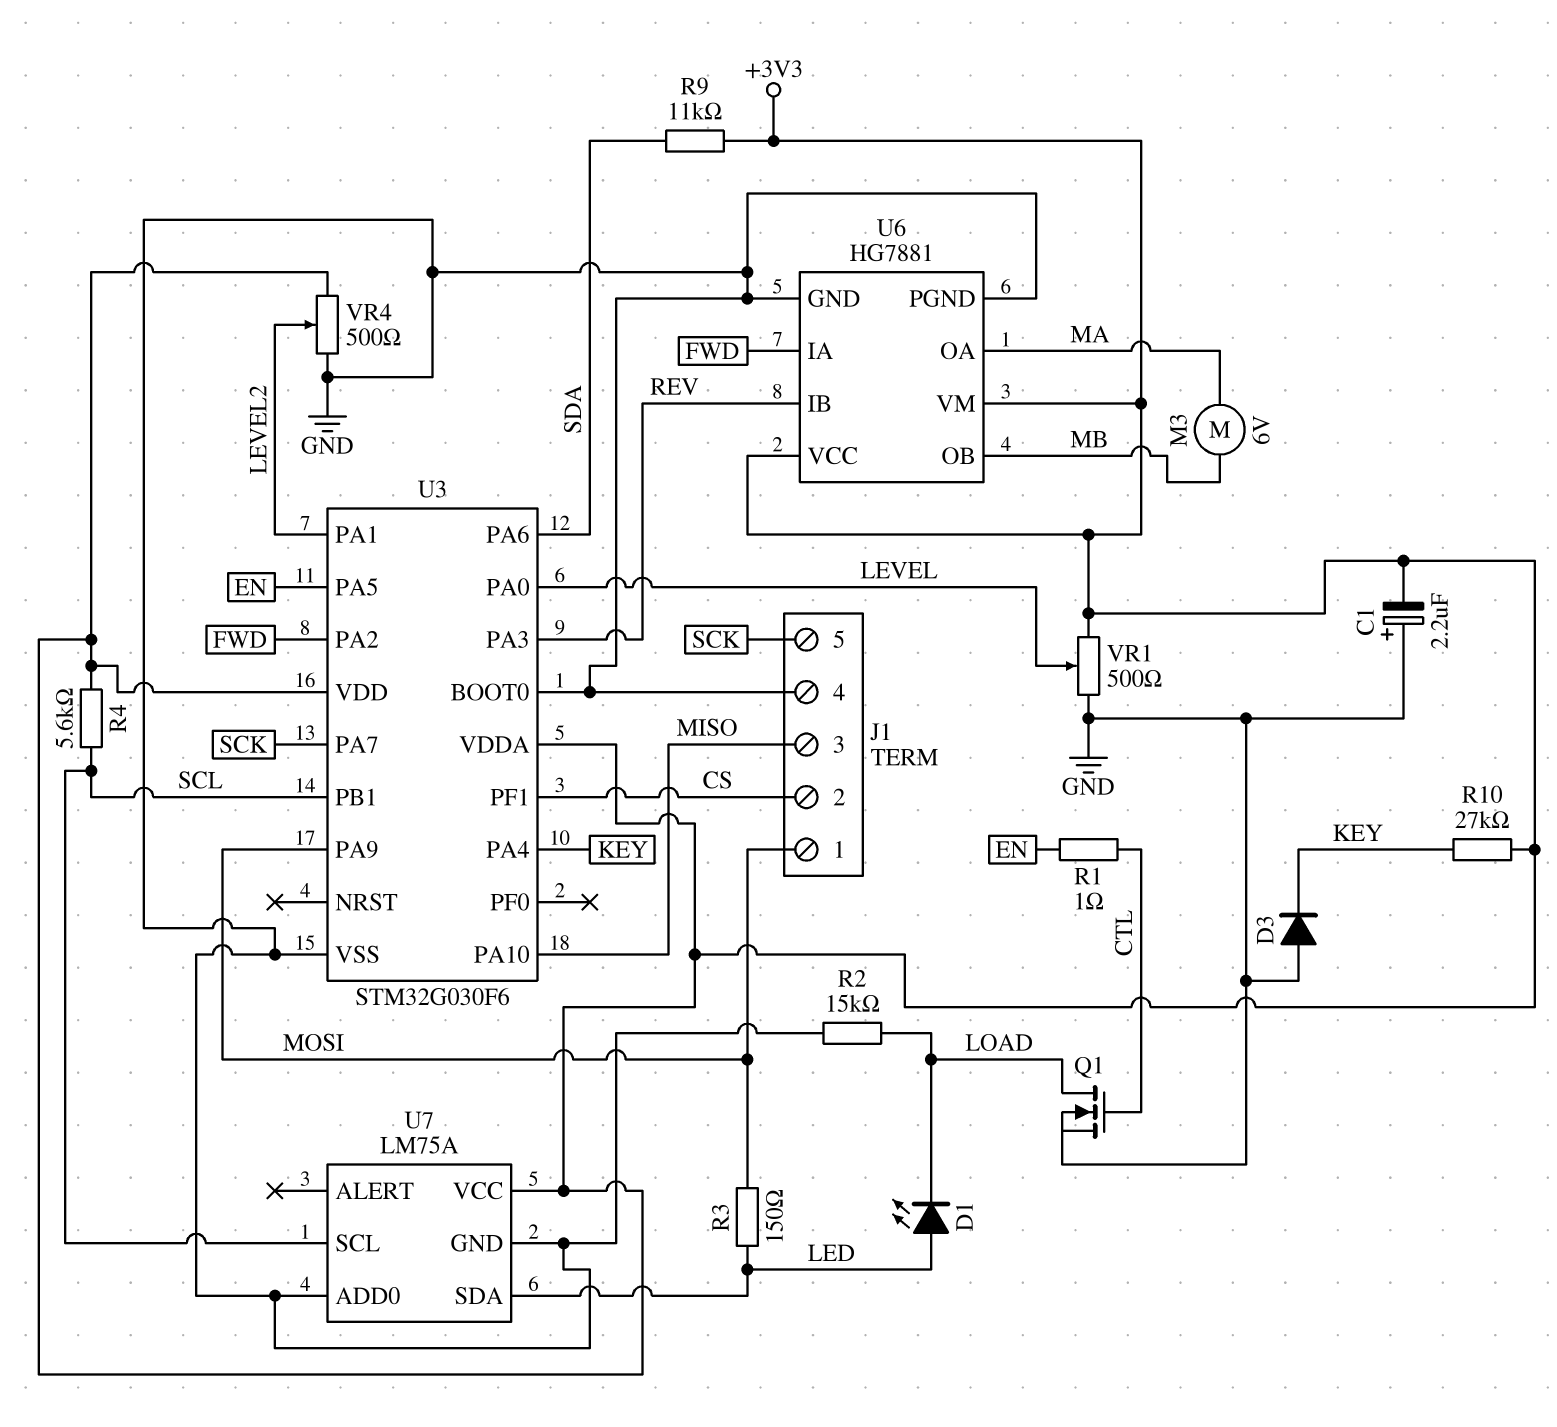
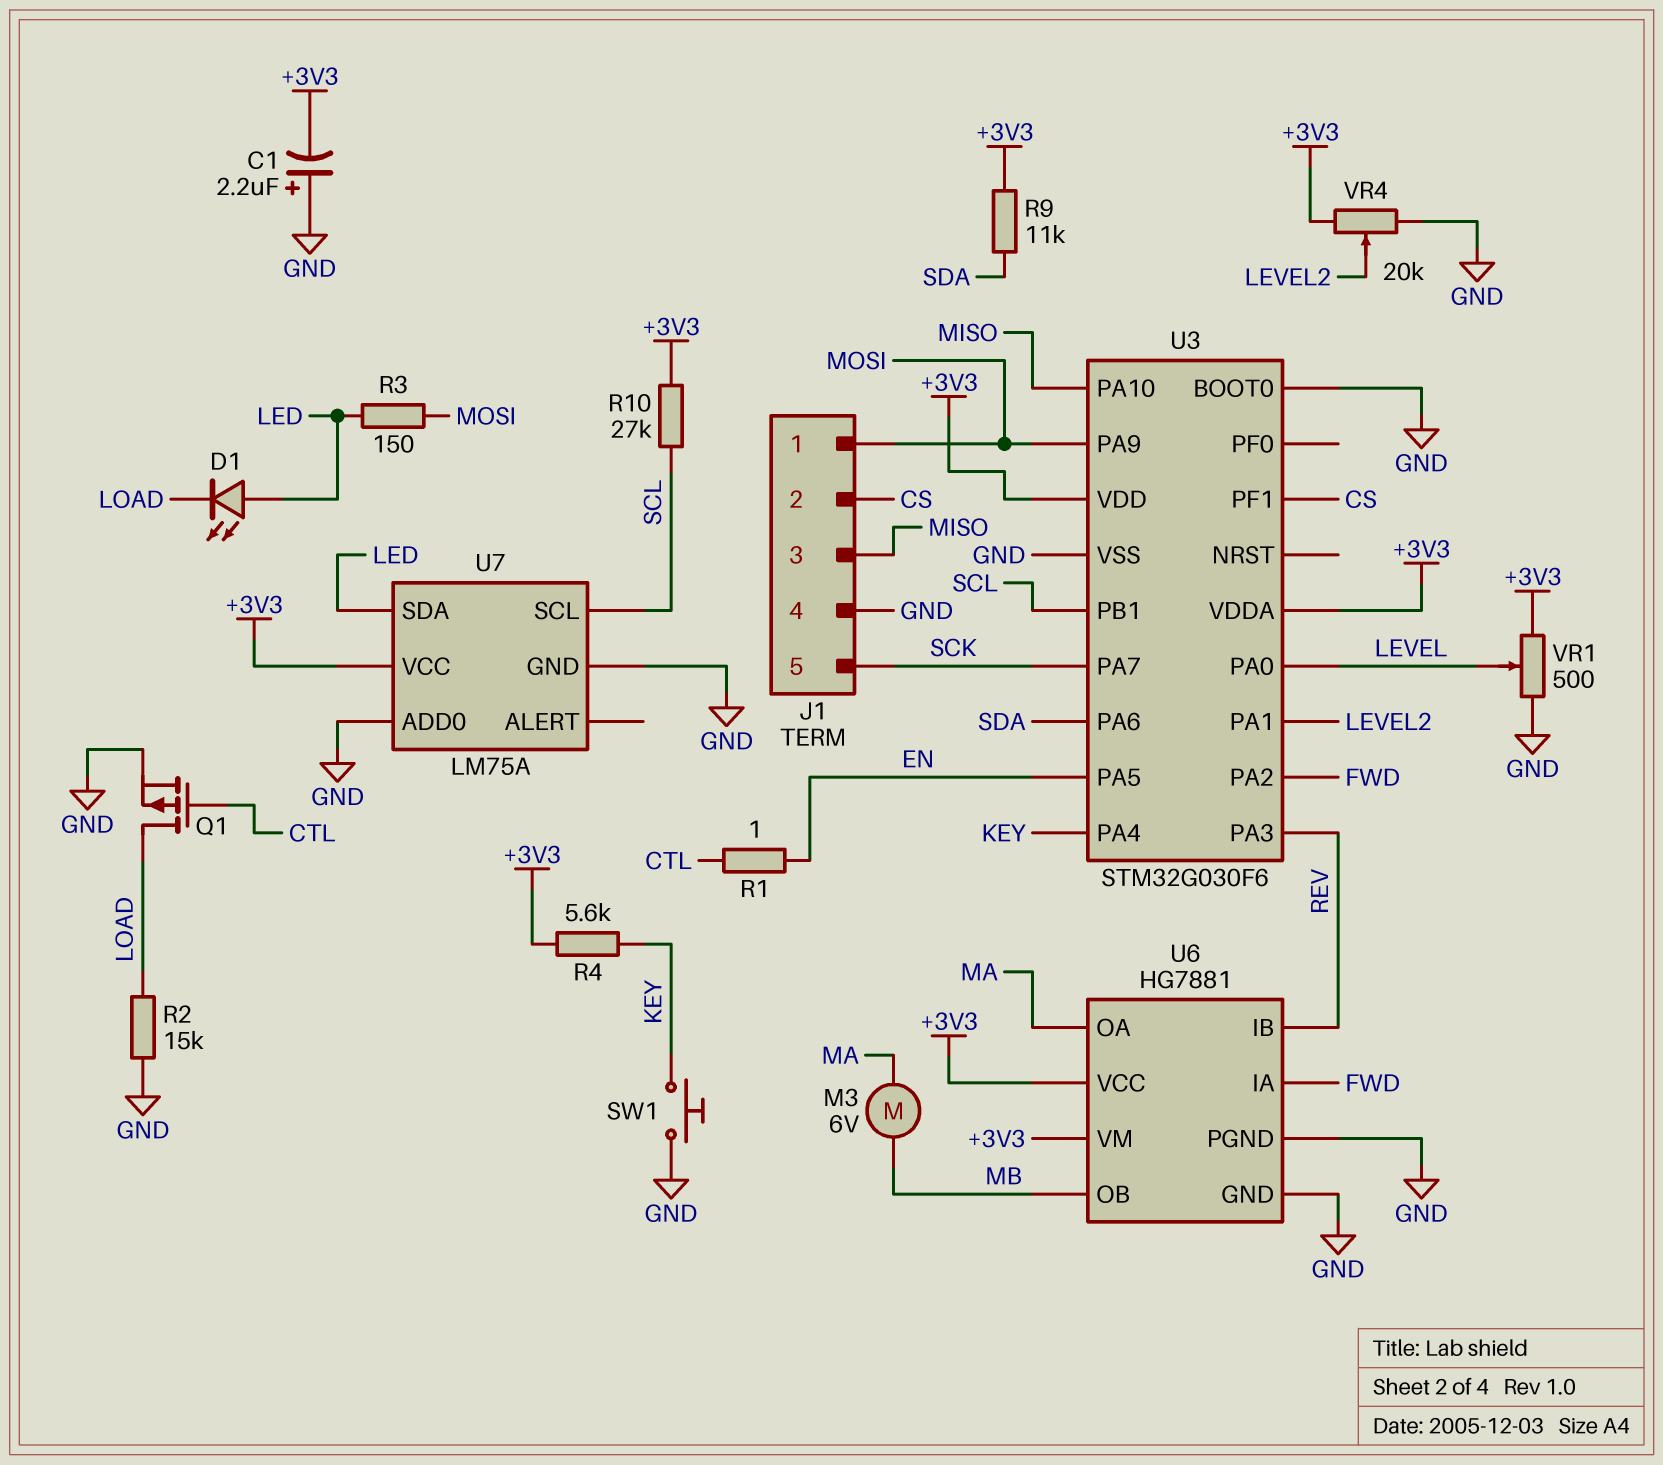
D3: diode (A GND, K KEY) -> none
Q1: NMOS (G CTL, D LOAD, S GND) -> PMOS (G CTL, D LOAD, S GND)
R4: 5.6k (+3V3, SCL) -> 5.6k (+3V3, KEY)
R10: 27k (+3V3, KEY) -> 27k (+3V3, SCL)
SW1: none -> button (GND, KEY)
VR4: 500 (+3V3, GND, wiper LEVEL2) -> 20k (+3V3, GND, wiper LEVEL2)

